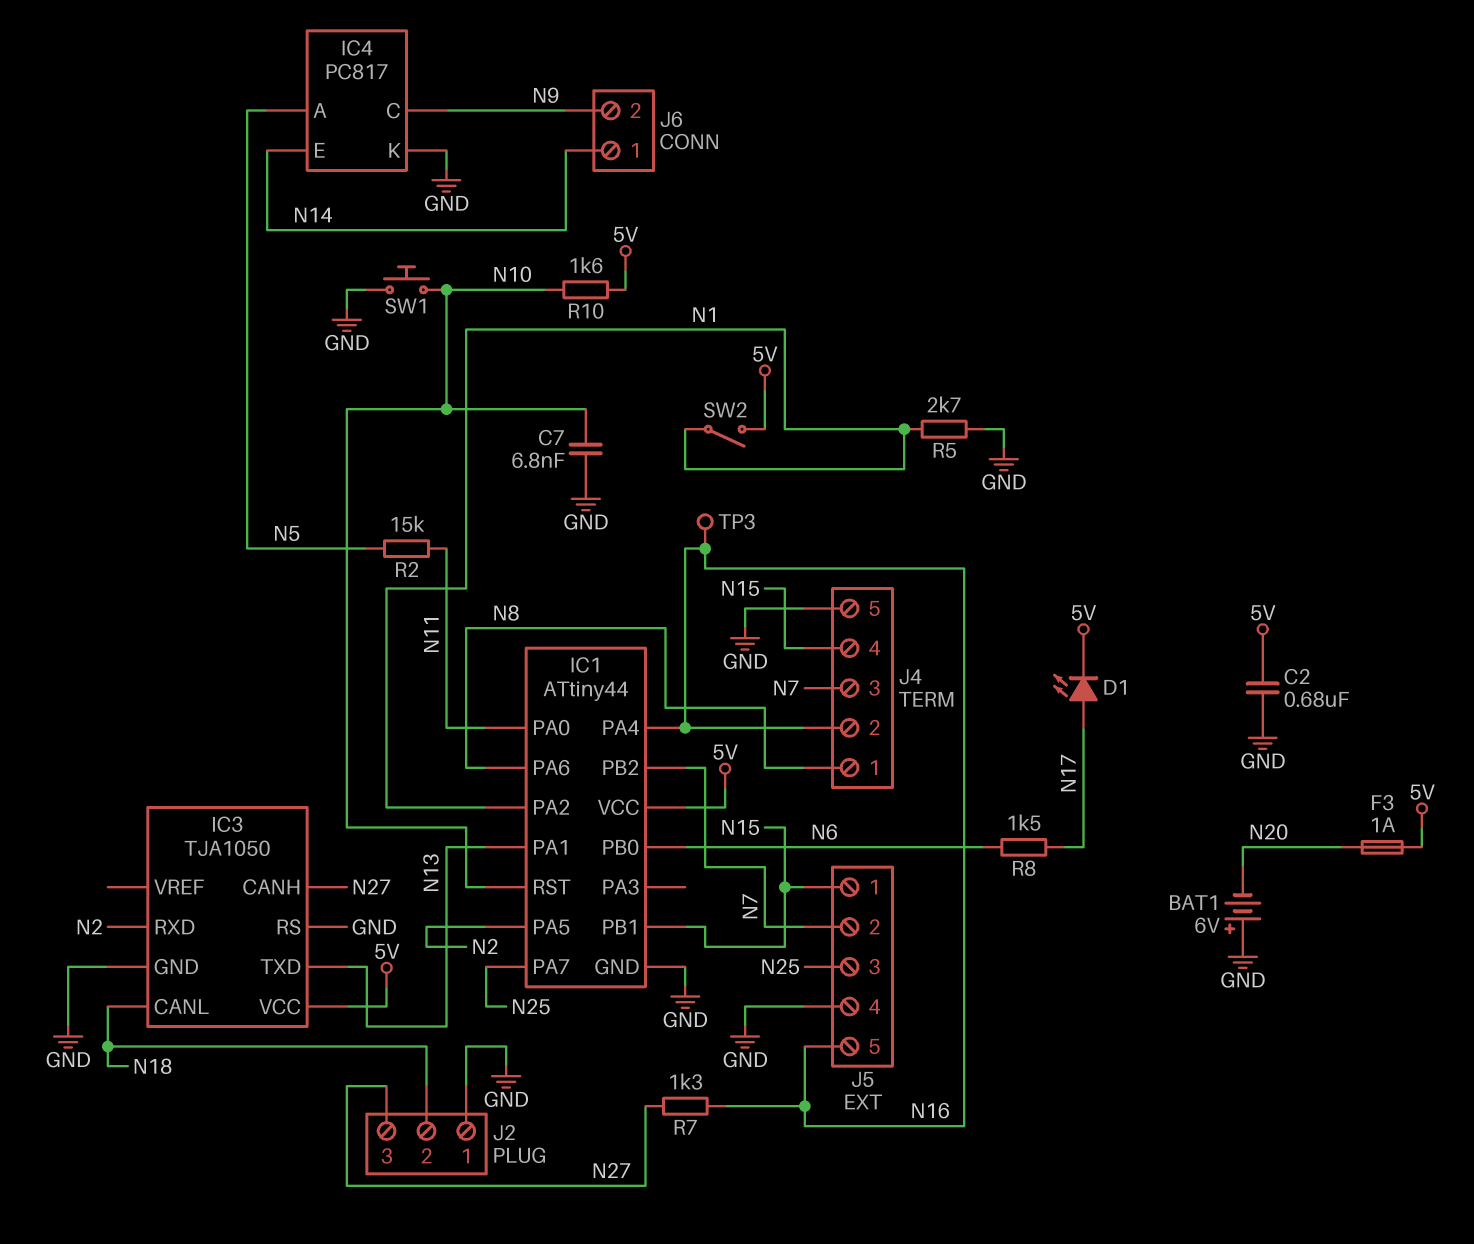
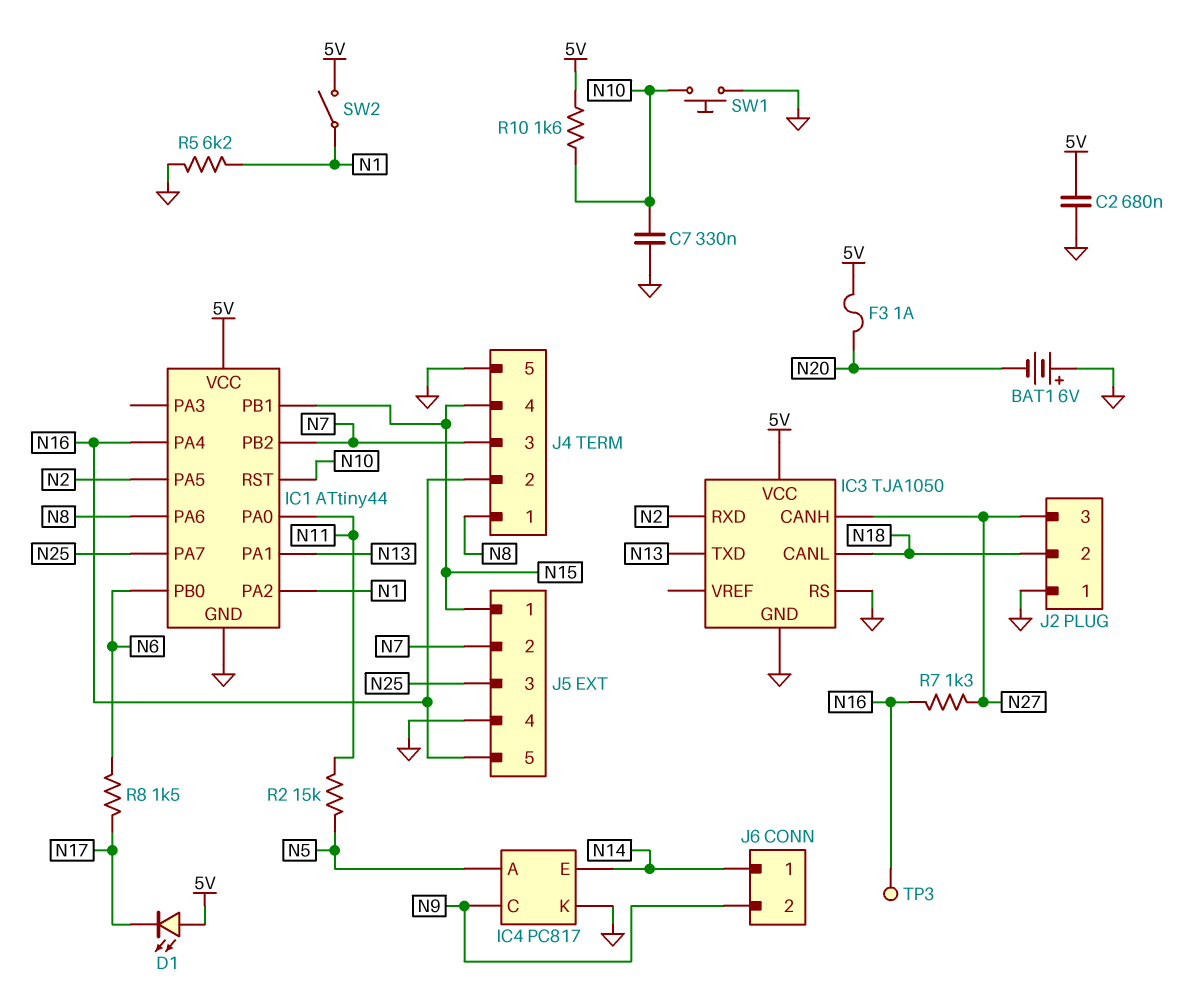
C7: 6.8nF (GND, N10) -> 330nF (GND, N10)
D1: LED (A N17, K 5V) -> LED (A 5V, K N17)
R5: 2.7k (GND, N1) -> 6.2k (GND, N1)

